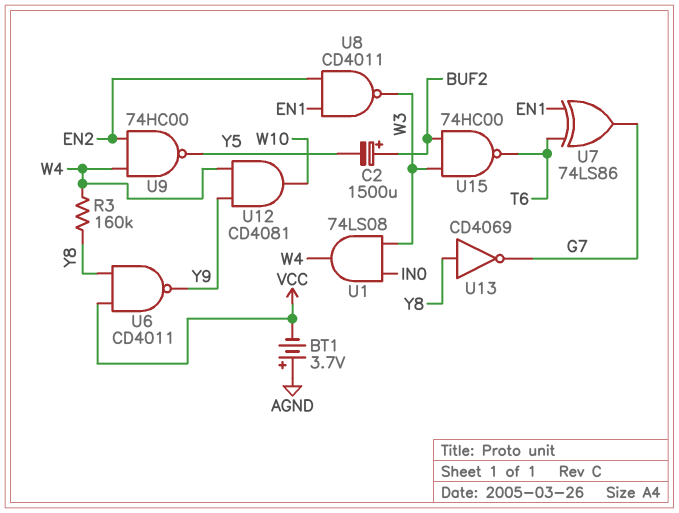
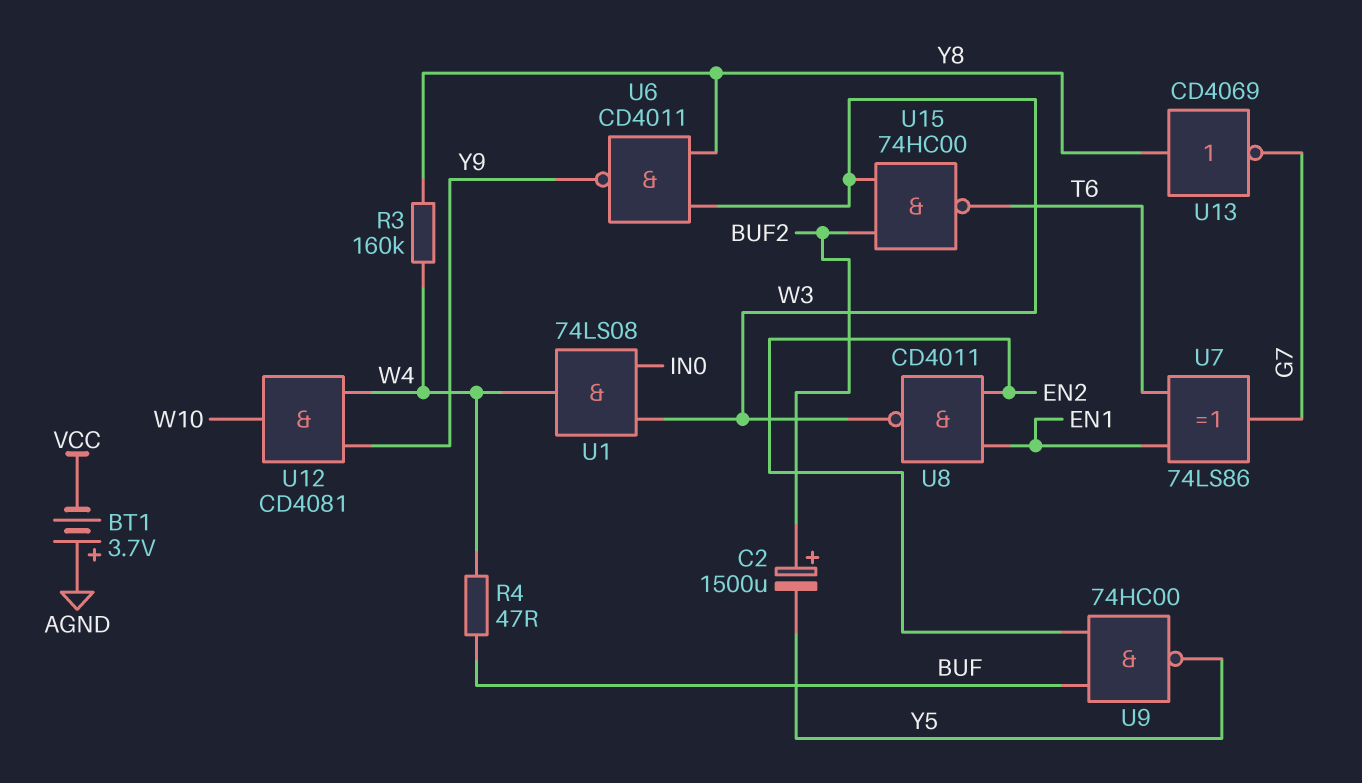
R4: none -> 47 (BUF, W4)
U6: NAND CD4011 (in VCC, in Y8, out Y9) -> NAND CD4011 (in W3, in Y8, out Y9)
U9: NAND 74HC00 (in EN2, in W4, out Y5) -> NAND 74HC00 (in BUF, in EN2, out Y5)

